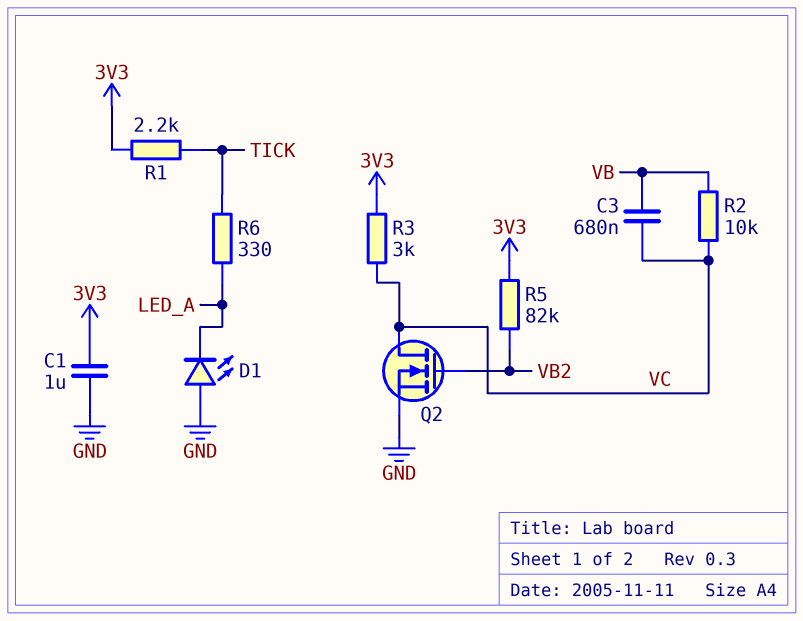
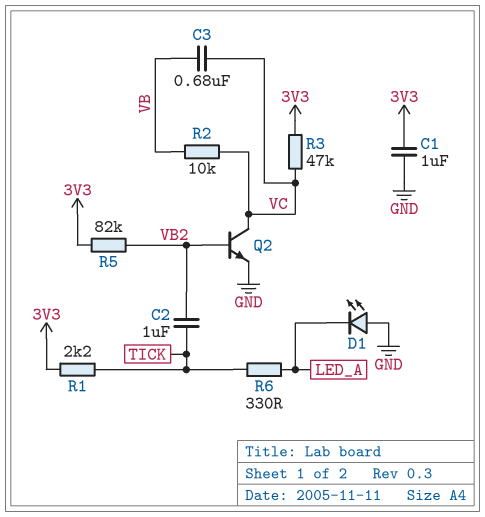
C2: none -> 1uF (TICK, VB2)
Q2: NMOS (G VB2, D VC, S GND) -> NPN (B VB2, C VC, E GND)
R3: 3k (3V3, VC) -> 47k (3V3, VC)

